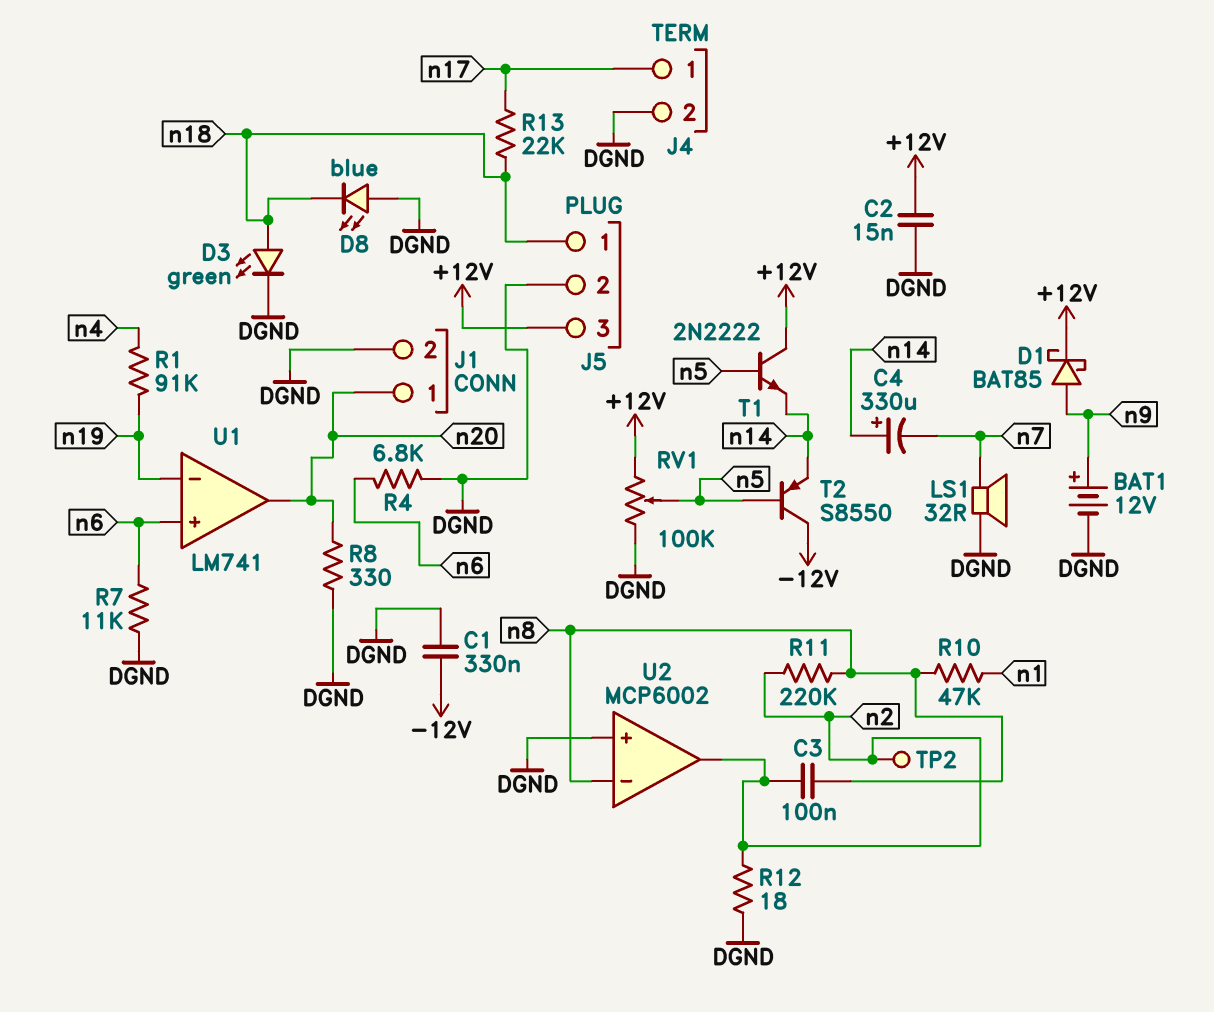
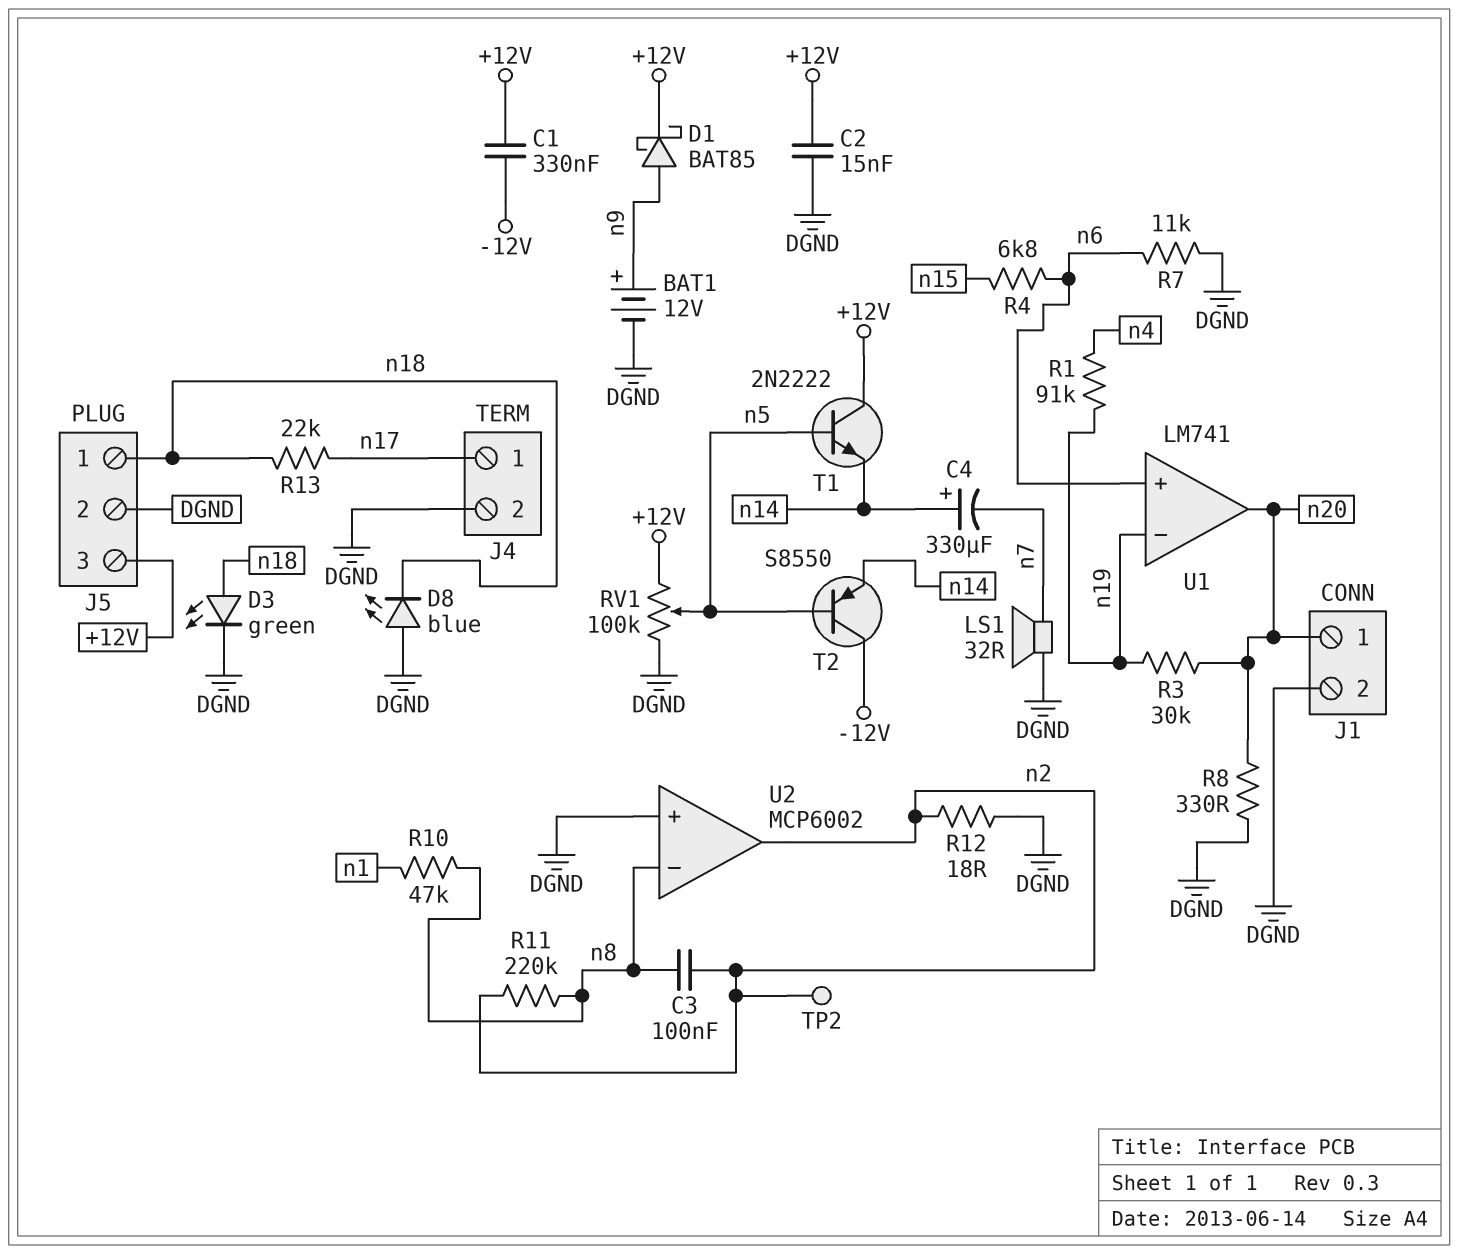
C1: 330nF (-12V, DGND) -> 330nF (+12V, -12V)
R3: none -> 30k (n19, n20)
R4: 6.8k (DGND, n6) -> 6.8k (n6, n15)

